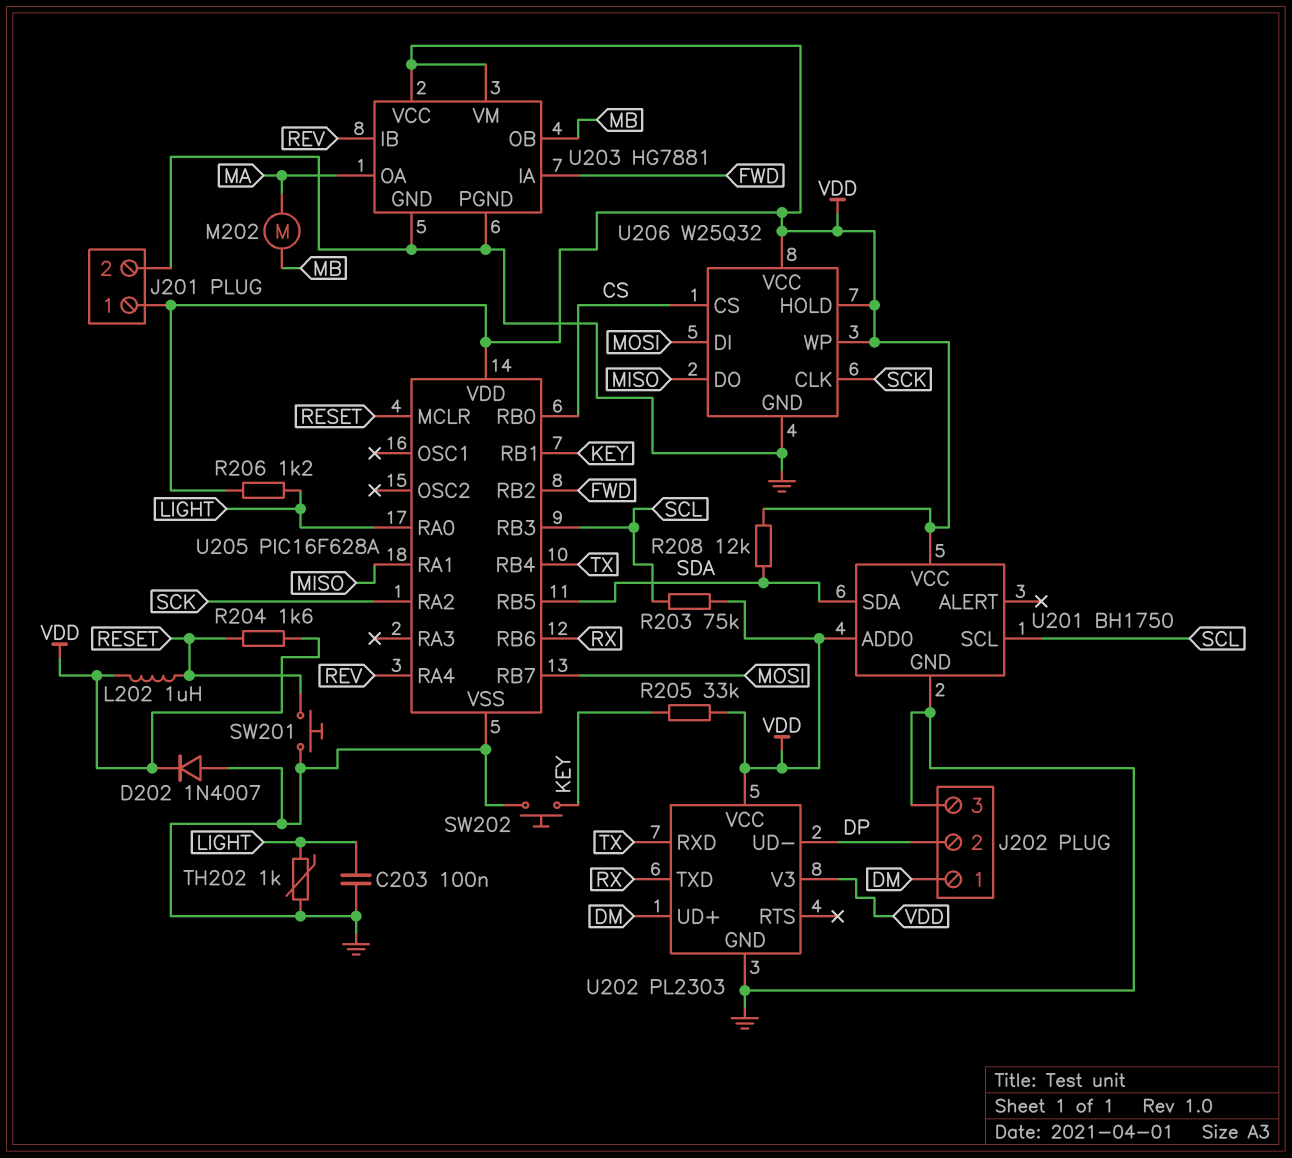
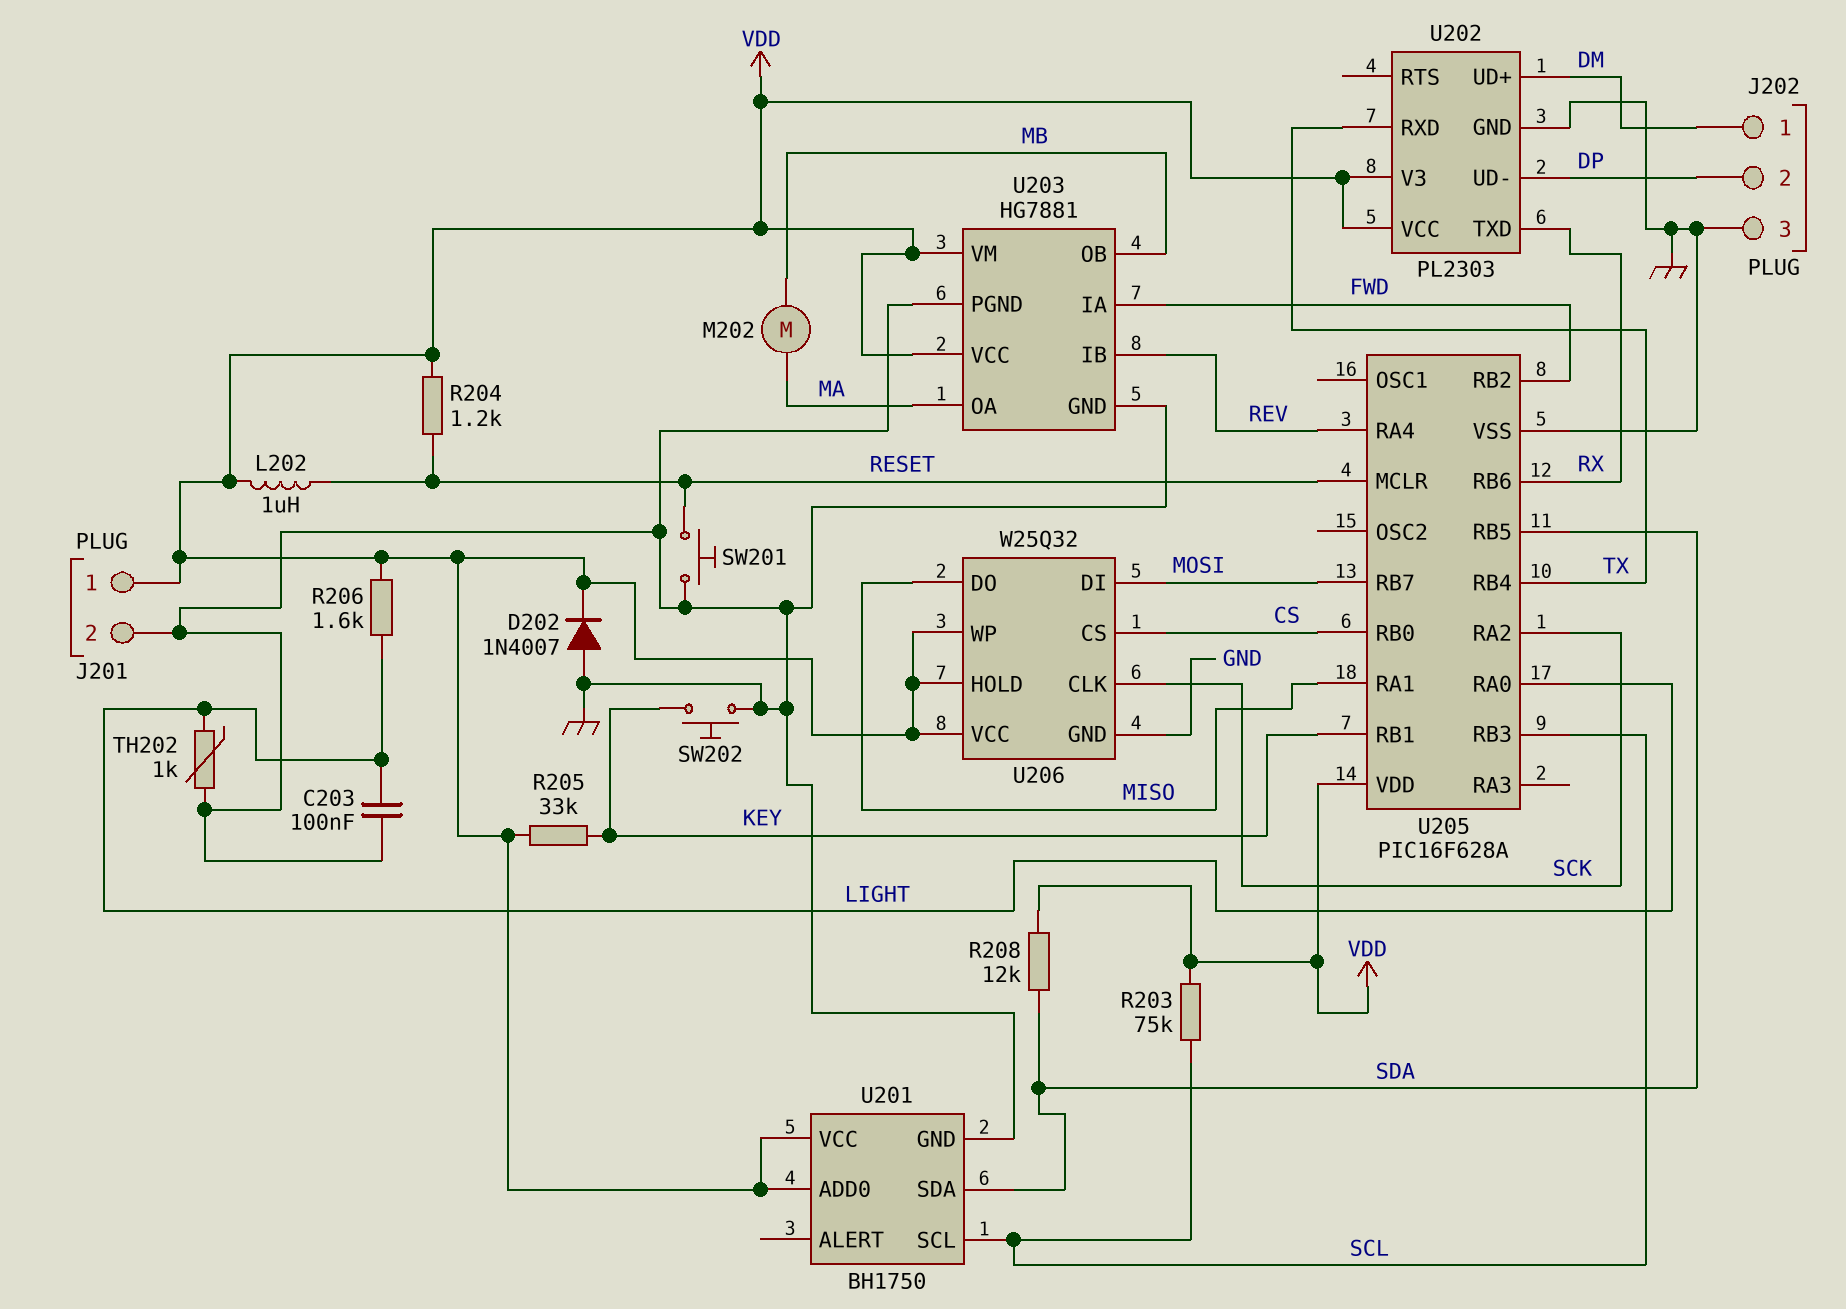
R204: 1.6k (RESET, VDD) -> 1.2k (RESET, VDD)
R206: 1.2k (LIGHT, VDD) -> 1.6k (LIGHT, VDD)

